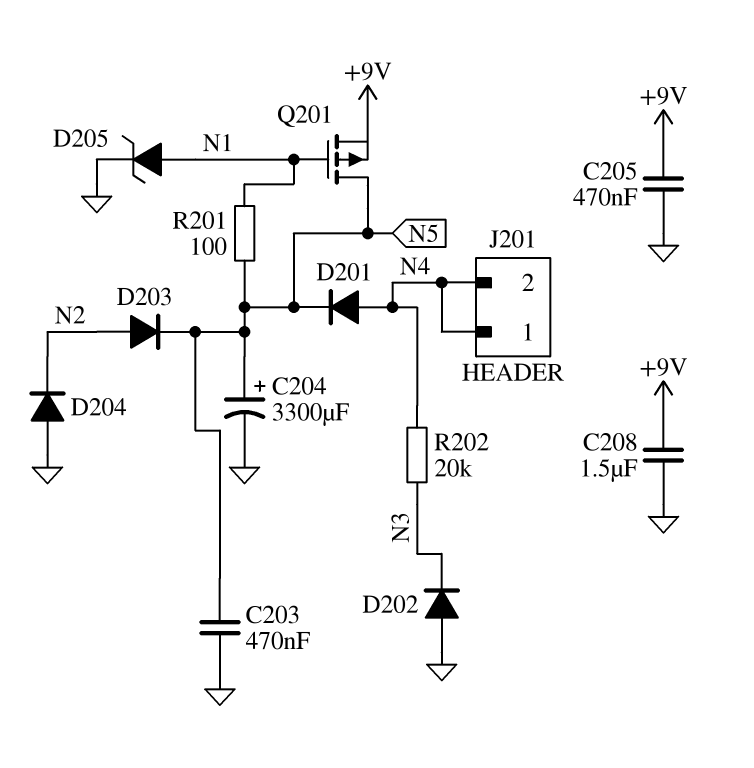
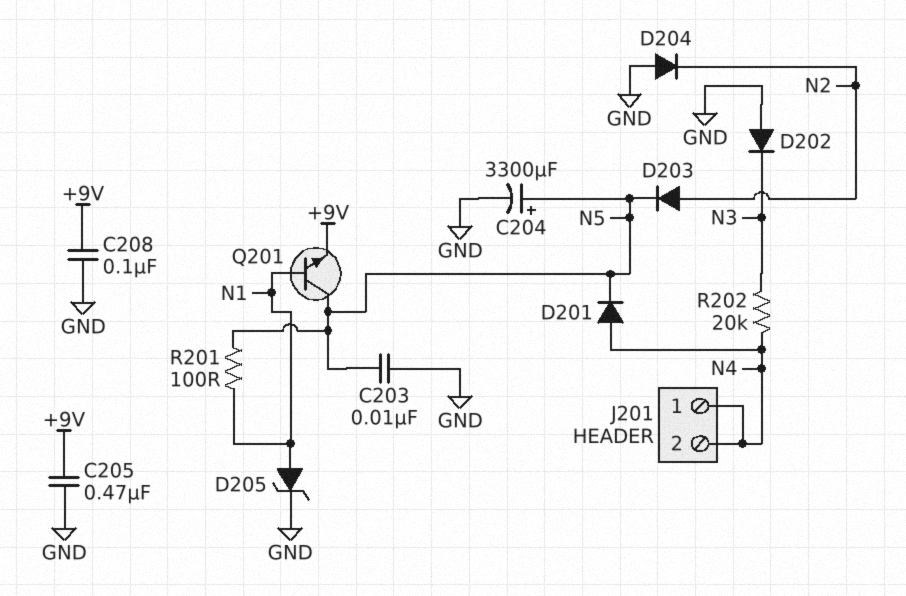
C203: 470nF (GND, N5) -> 10nF (GND, N5)
C208: 1.5uF (+9V, GND) -> 100nF (+9V, GND)
Q201: PMOS (G N1, D N5, S +9V) -> NPN (B N1, C N5, E +9V)

